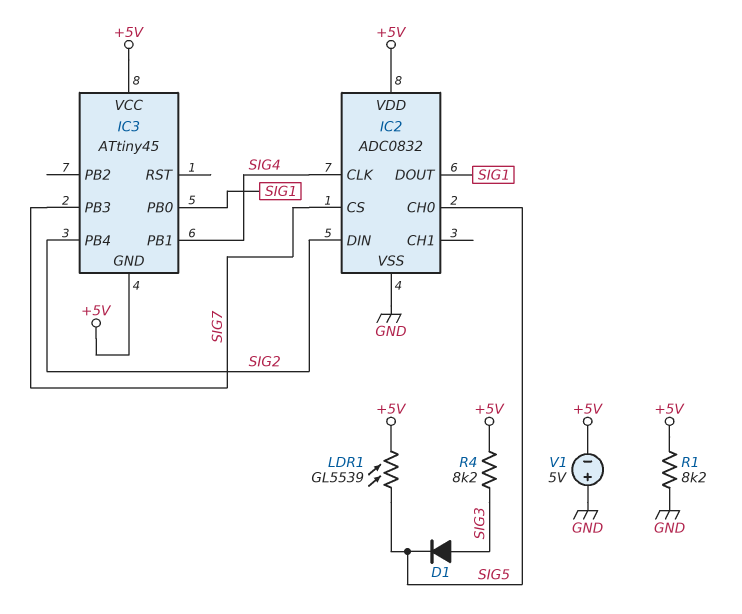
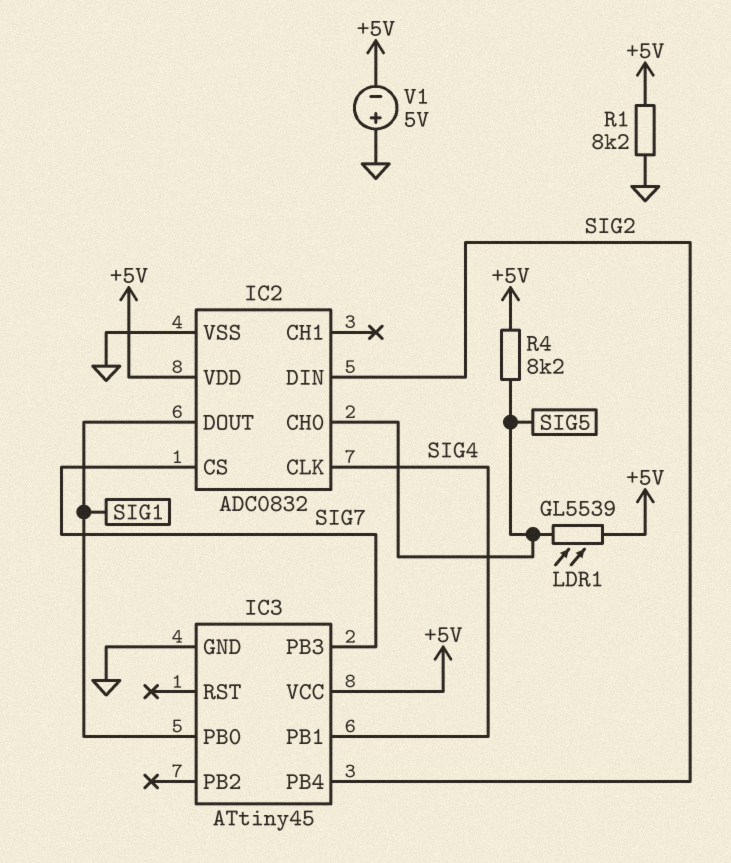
D1: diode (A SIG3, K SIG5) -> none
IC3 pin GND: +5V -> GND
R4: 8.2k (+5V, SIG3) -> 8.2k (+5V, SIG5)

